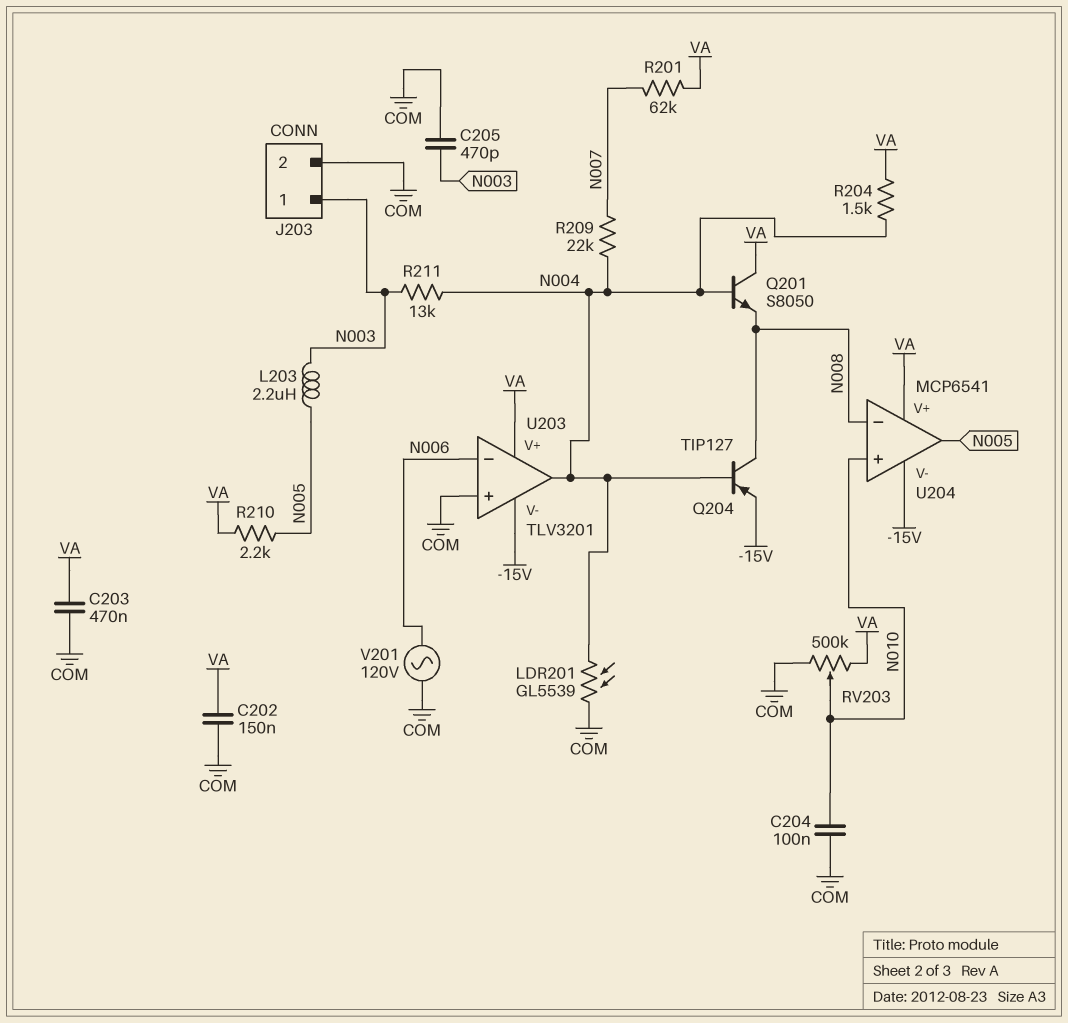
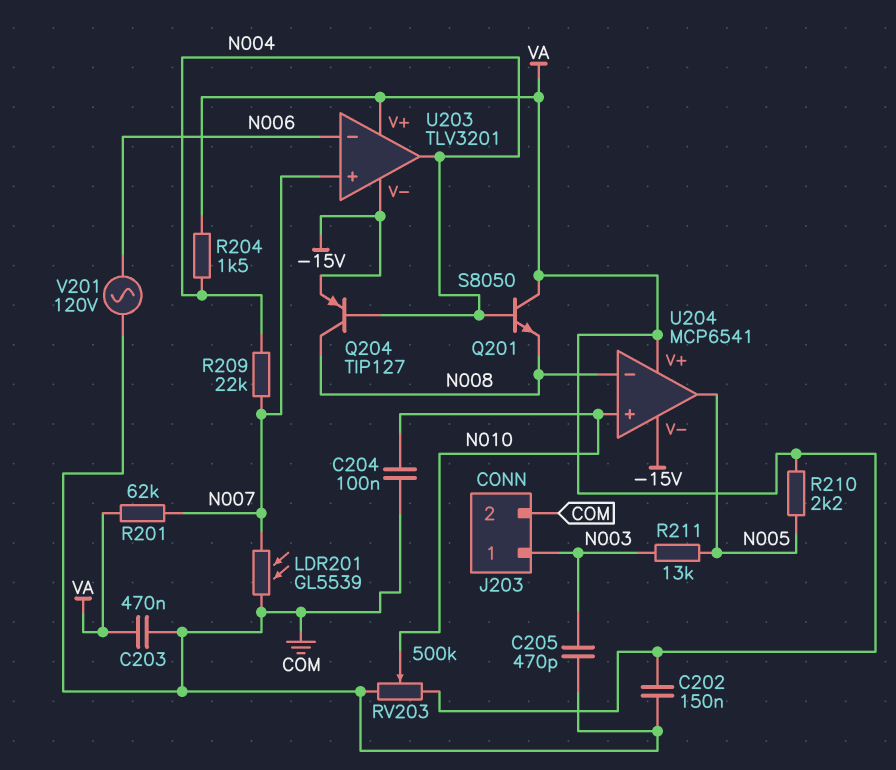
L203: 2.2uH (N003, N005) -> none
LDR201: GL5539 (COM, N004) -> GL5539 (COM, N007)
R211: 13k (N003, N004) -> 13k (N003, N005)
U203 pin in+: COM -> N007

